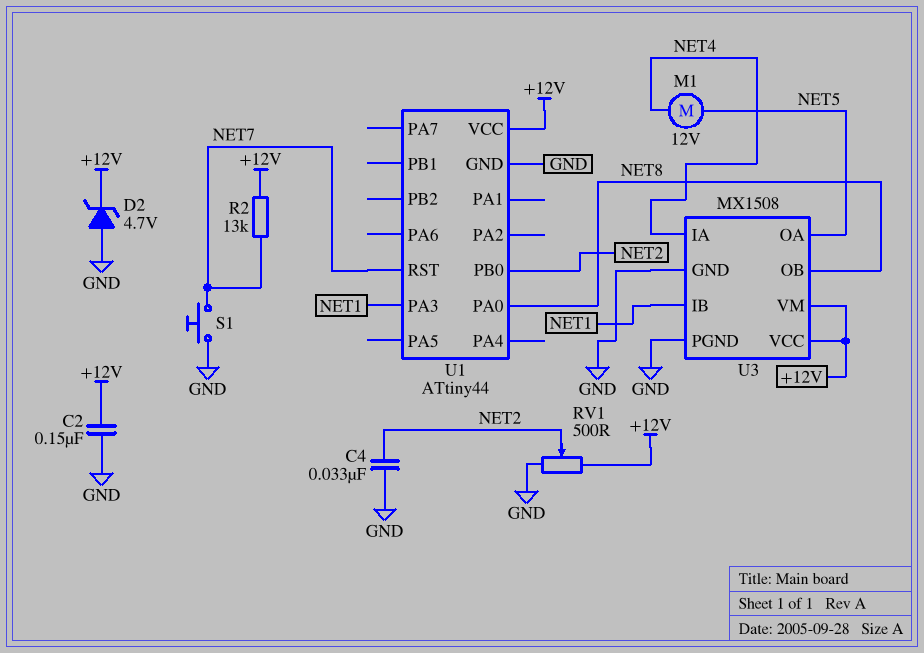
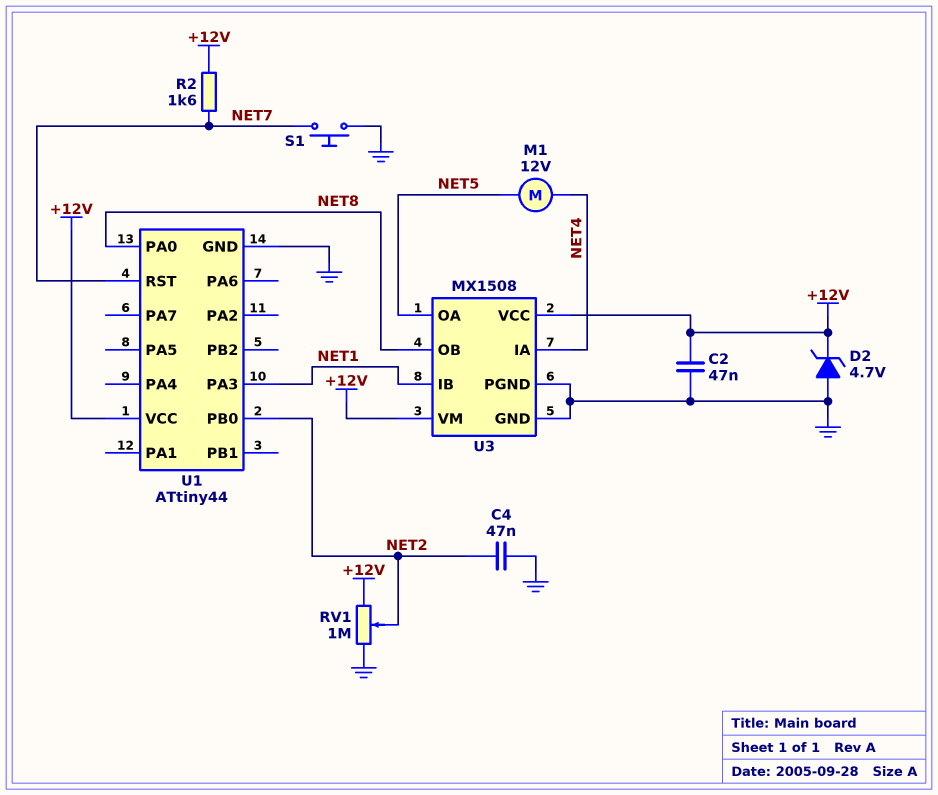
C2: 150nF (+12V, GND) -> 47nF (+12V, GND)
C4: 33nF (GND, NET2) -> 47nF (GND, NET2)
R2: 13k (+12V, NET7) -> 1.6k (+12V, NET7)
RV1: 500 (+12V, GND, wiper NET2) -> 1M (+12V, GND, wiper NET2)

